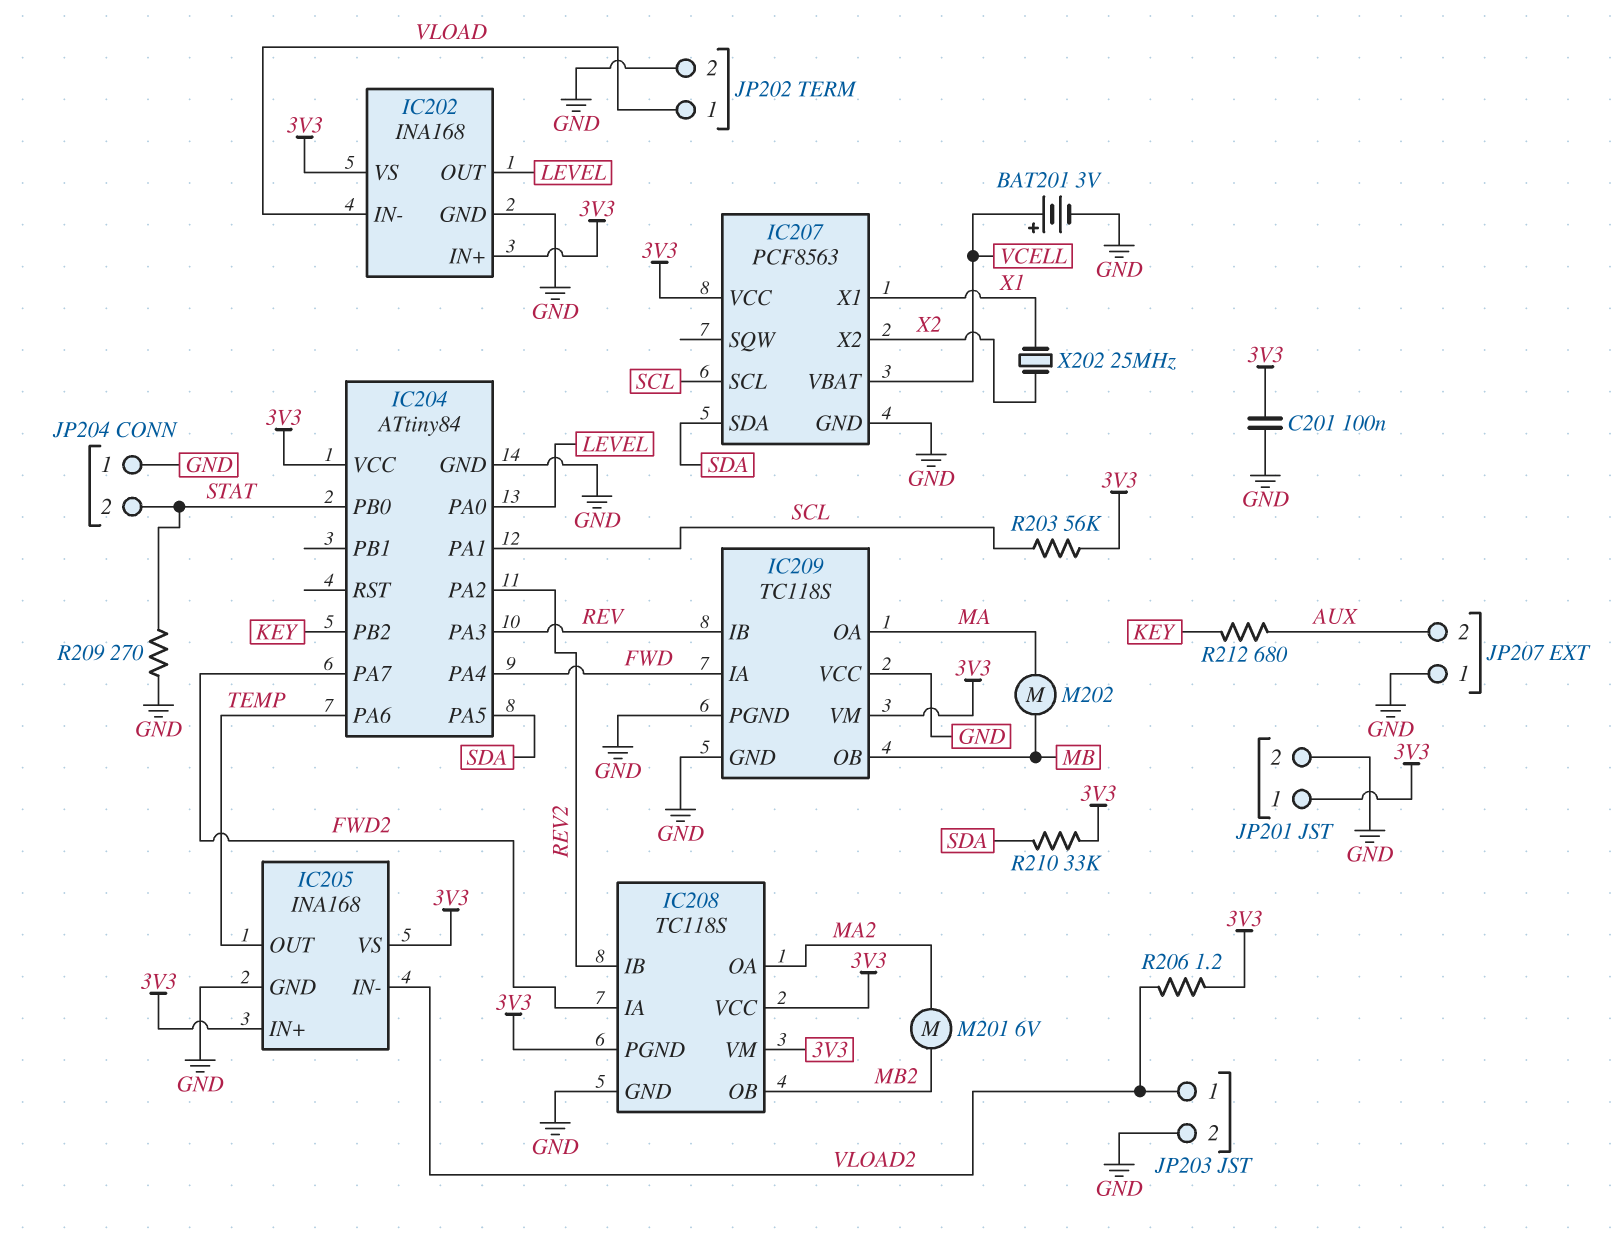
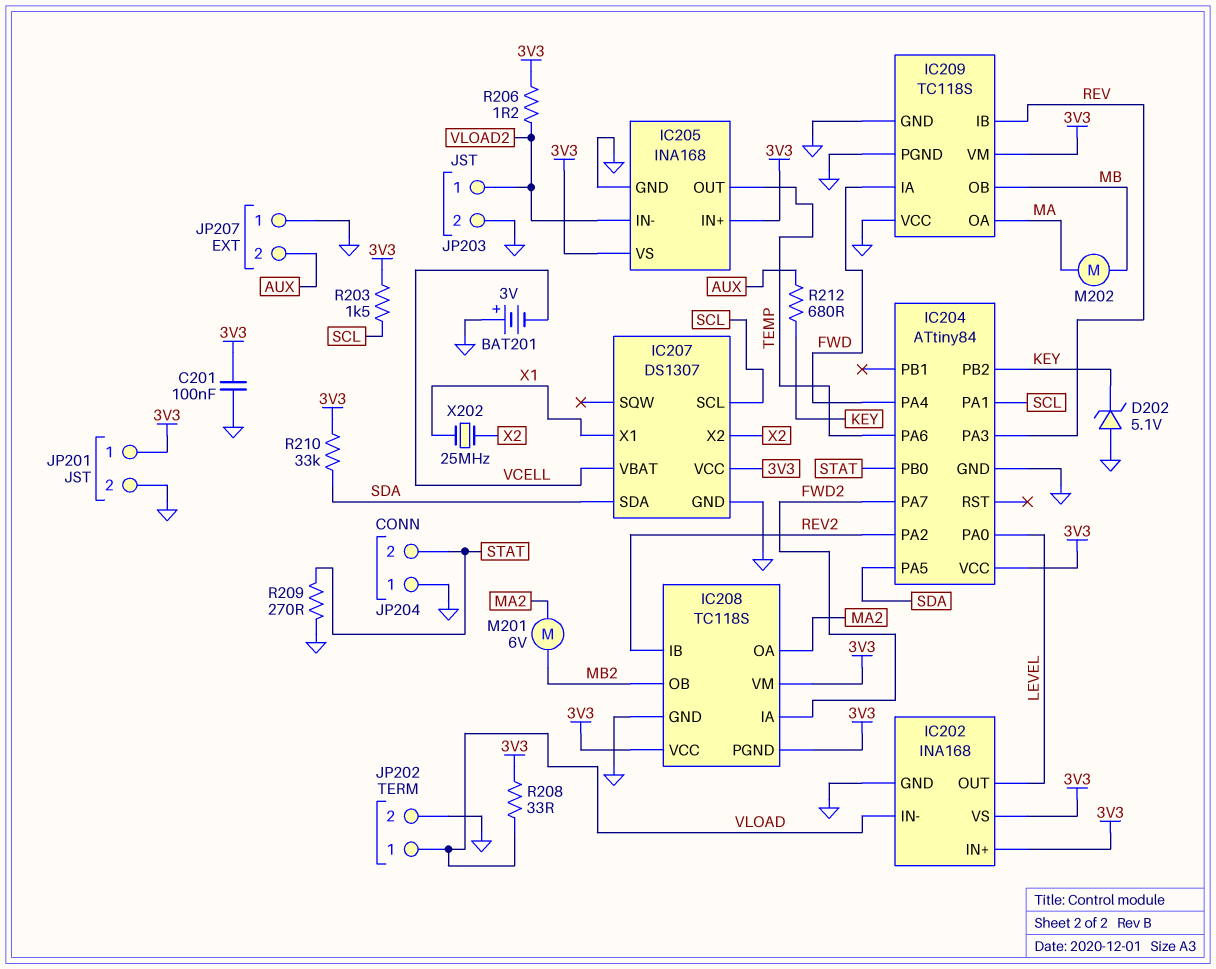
BAT201: 3V (plus VCELL, minus GND) -> 3V (plus GND, minus VCELL)
D202: none -> zener 5.1V (A GND, K KEY)
IC207: PCF8563 -> DS1307
R203: 56k (3V3, SCL) -> 1.5k (3V3, SCL)
R208: none -> 33 (3V3, VLOAD)

